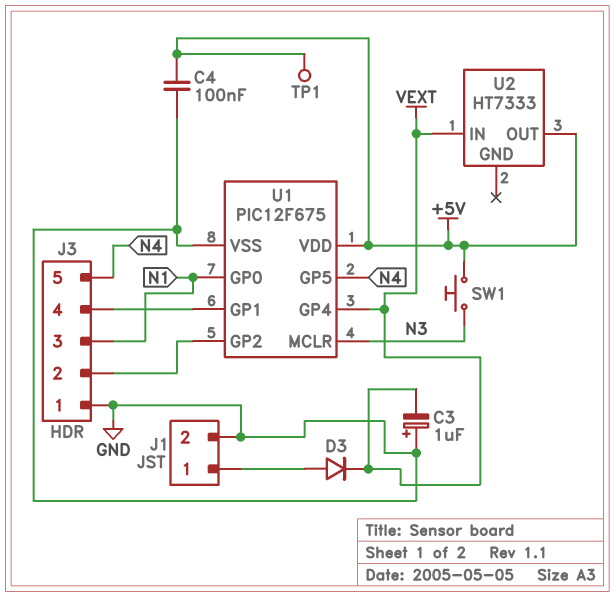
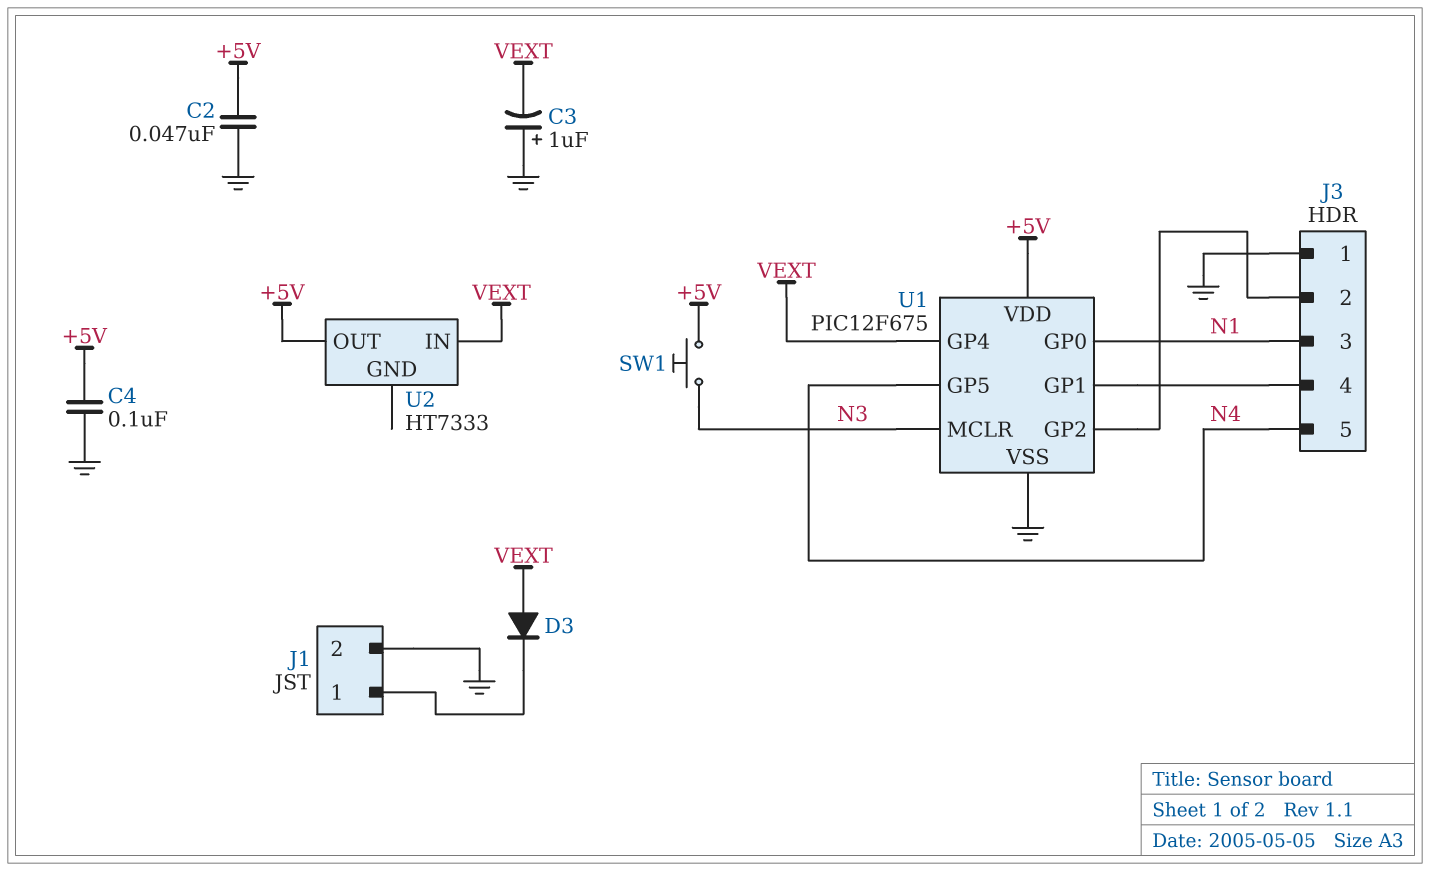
C2: none -> 47nF (+5V, GND)
D3: diode (A J1/1, K VEXT) -> diode (A VEXT, K J1/1)
TP1: test point (+5V) -> none

